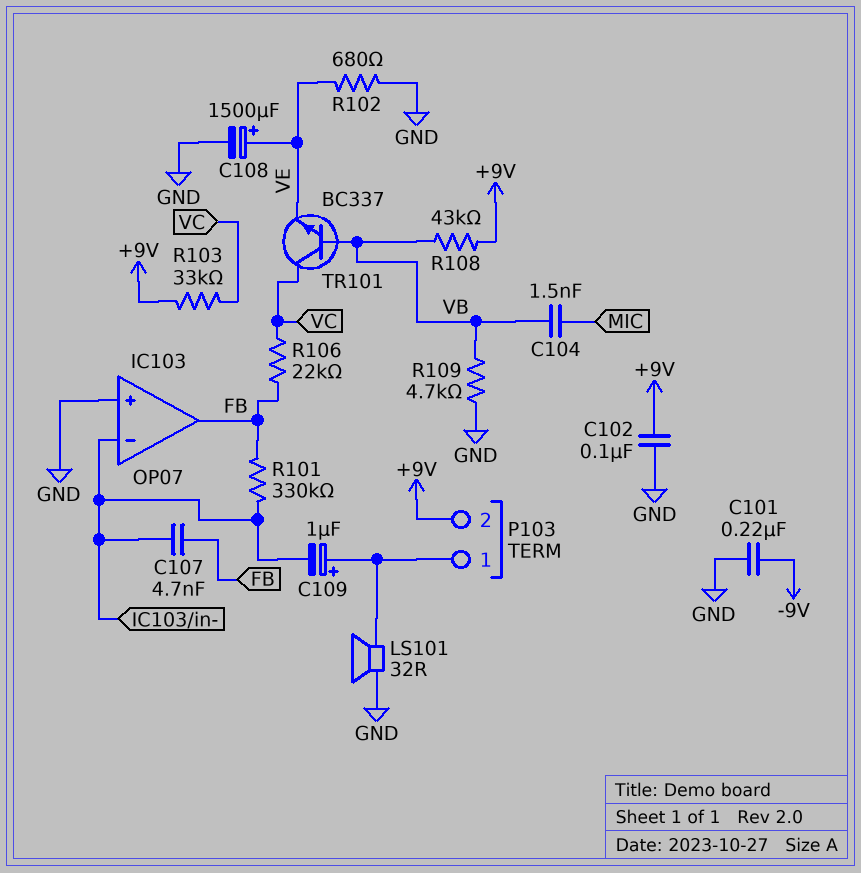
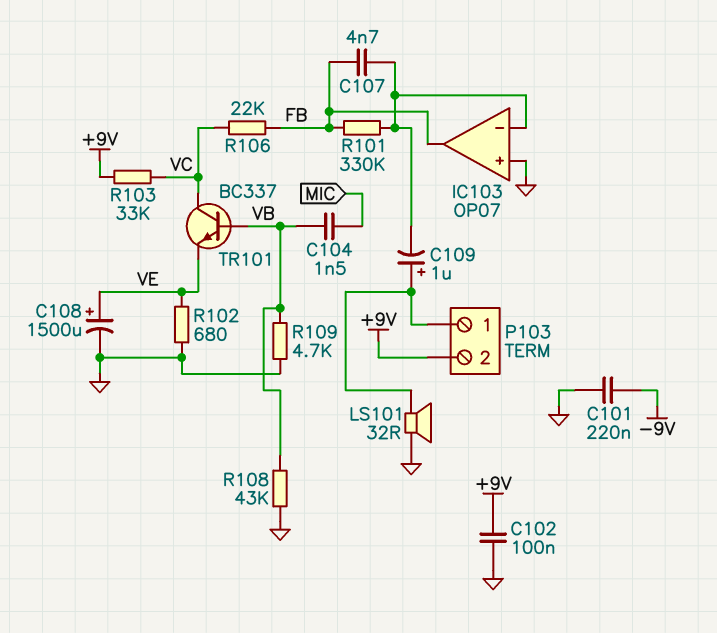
R108: 43k (+9V, VB) -> 43k (GND, VB)

